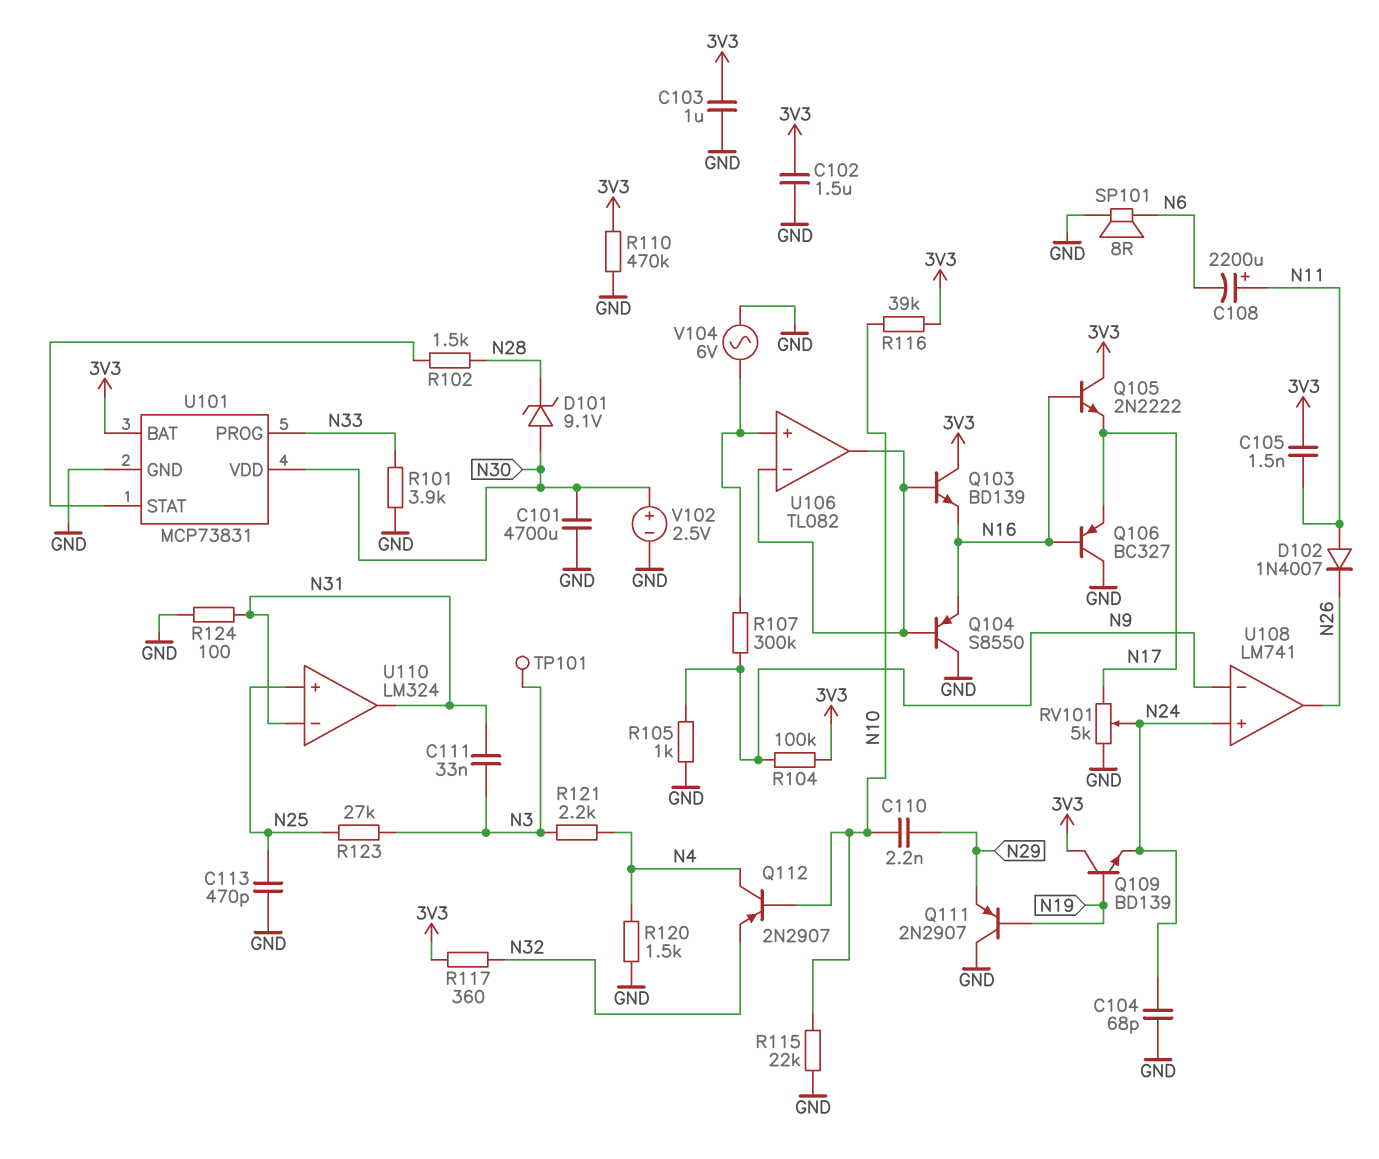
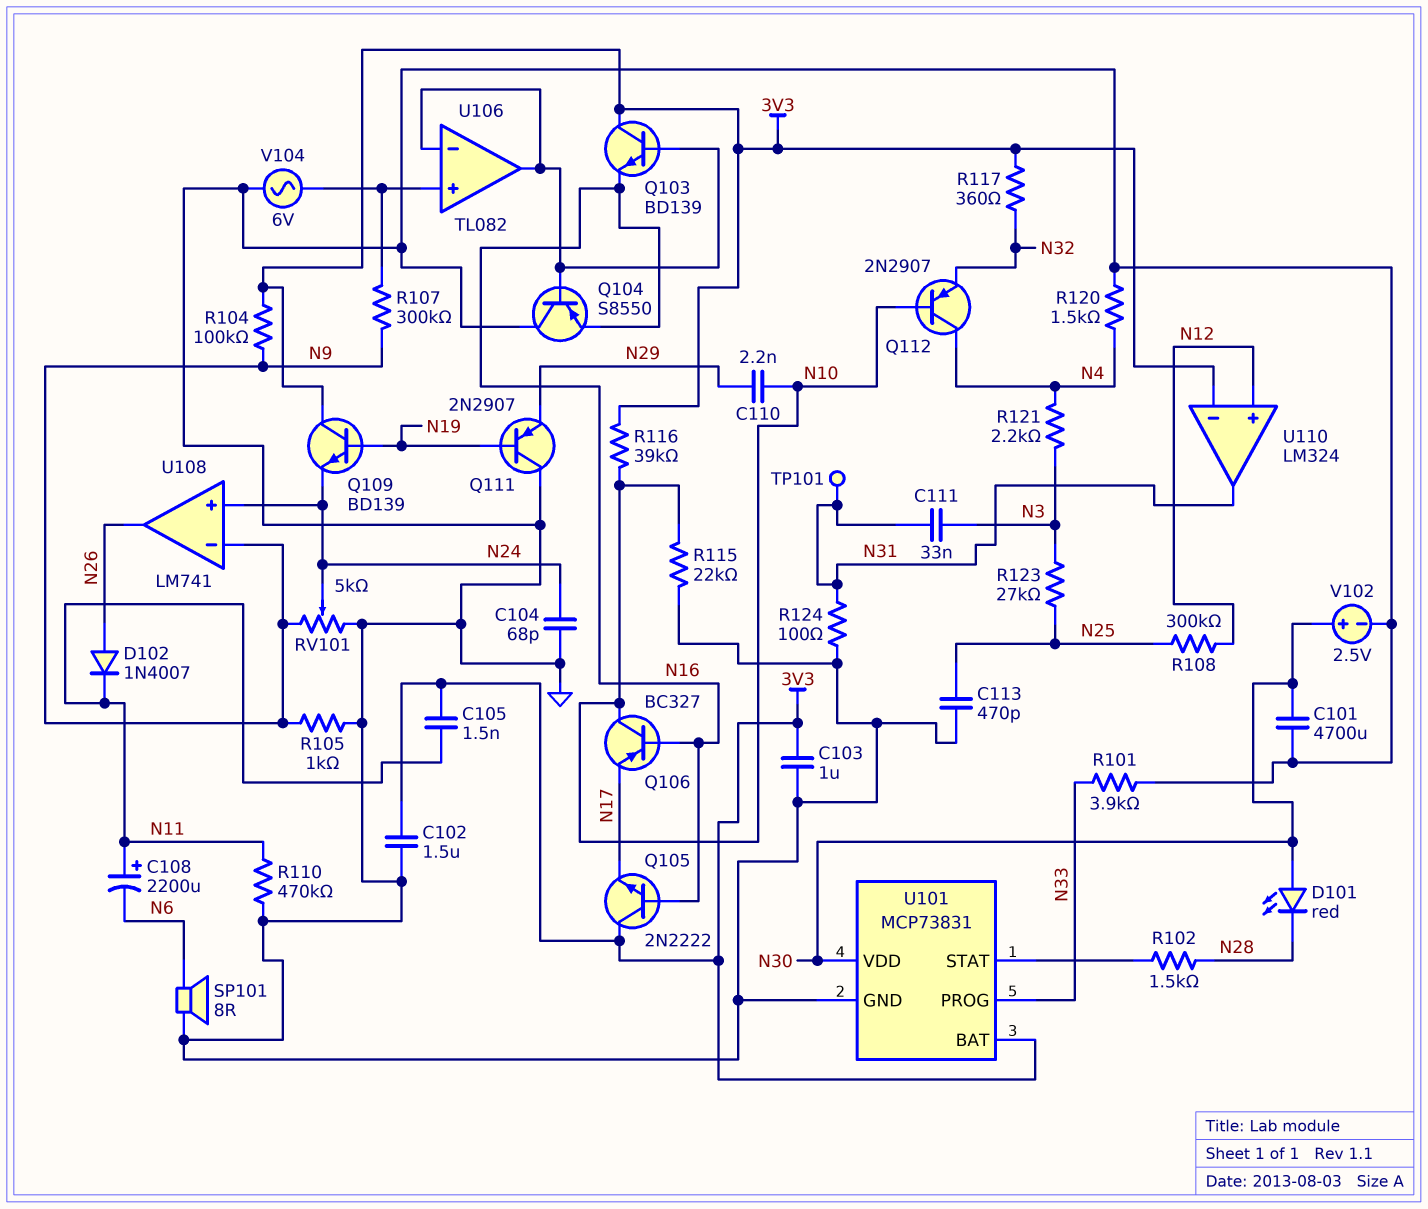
D101: zener 9.1V (A N30, K N28) -> LED red (A N30, K N28)
D102: diode 1N4007 (A N11, K N26) -> diode 1N4007 (A N26, K N11)
Q106: PNP BC327 (B N16, C GND, E N17) -> PNP BC327 (B N16, C N10, E N17)
R108: none -> 300k (N12, N25)
R110: 470k (3V3, GND) -> 470k (GND, N11)
RV101: 5k (GND, N17, wiper N24) -> 5k (GND, N9, wiper N24)
TP101: test point (N3) -> test point (N31)
U110 pin in+: N25 -> N12
U110 pin in-: N31 -> 3V3

